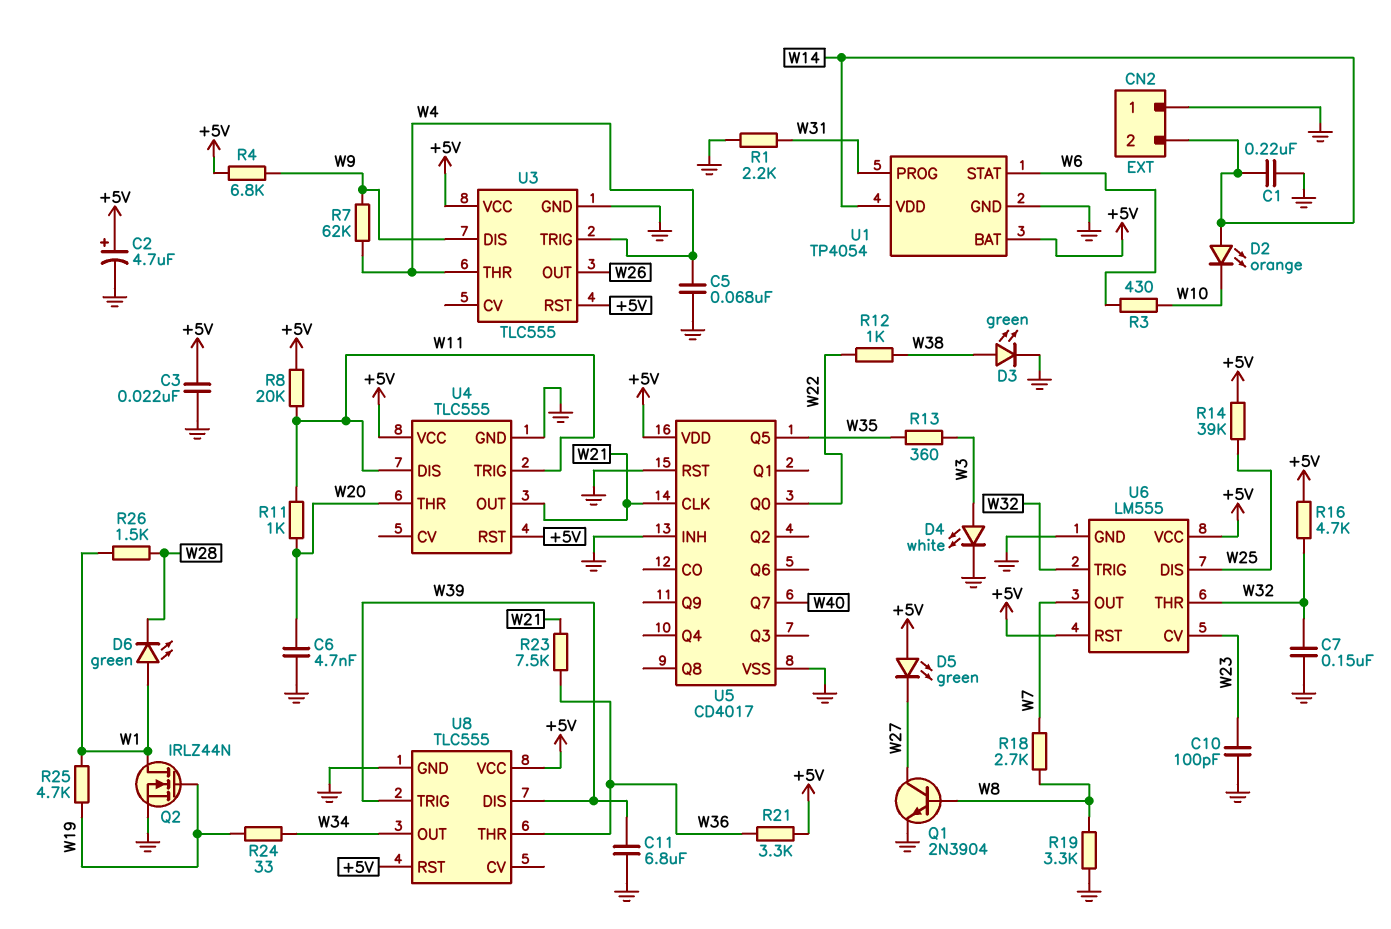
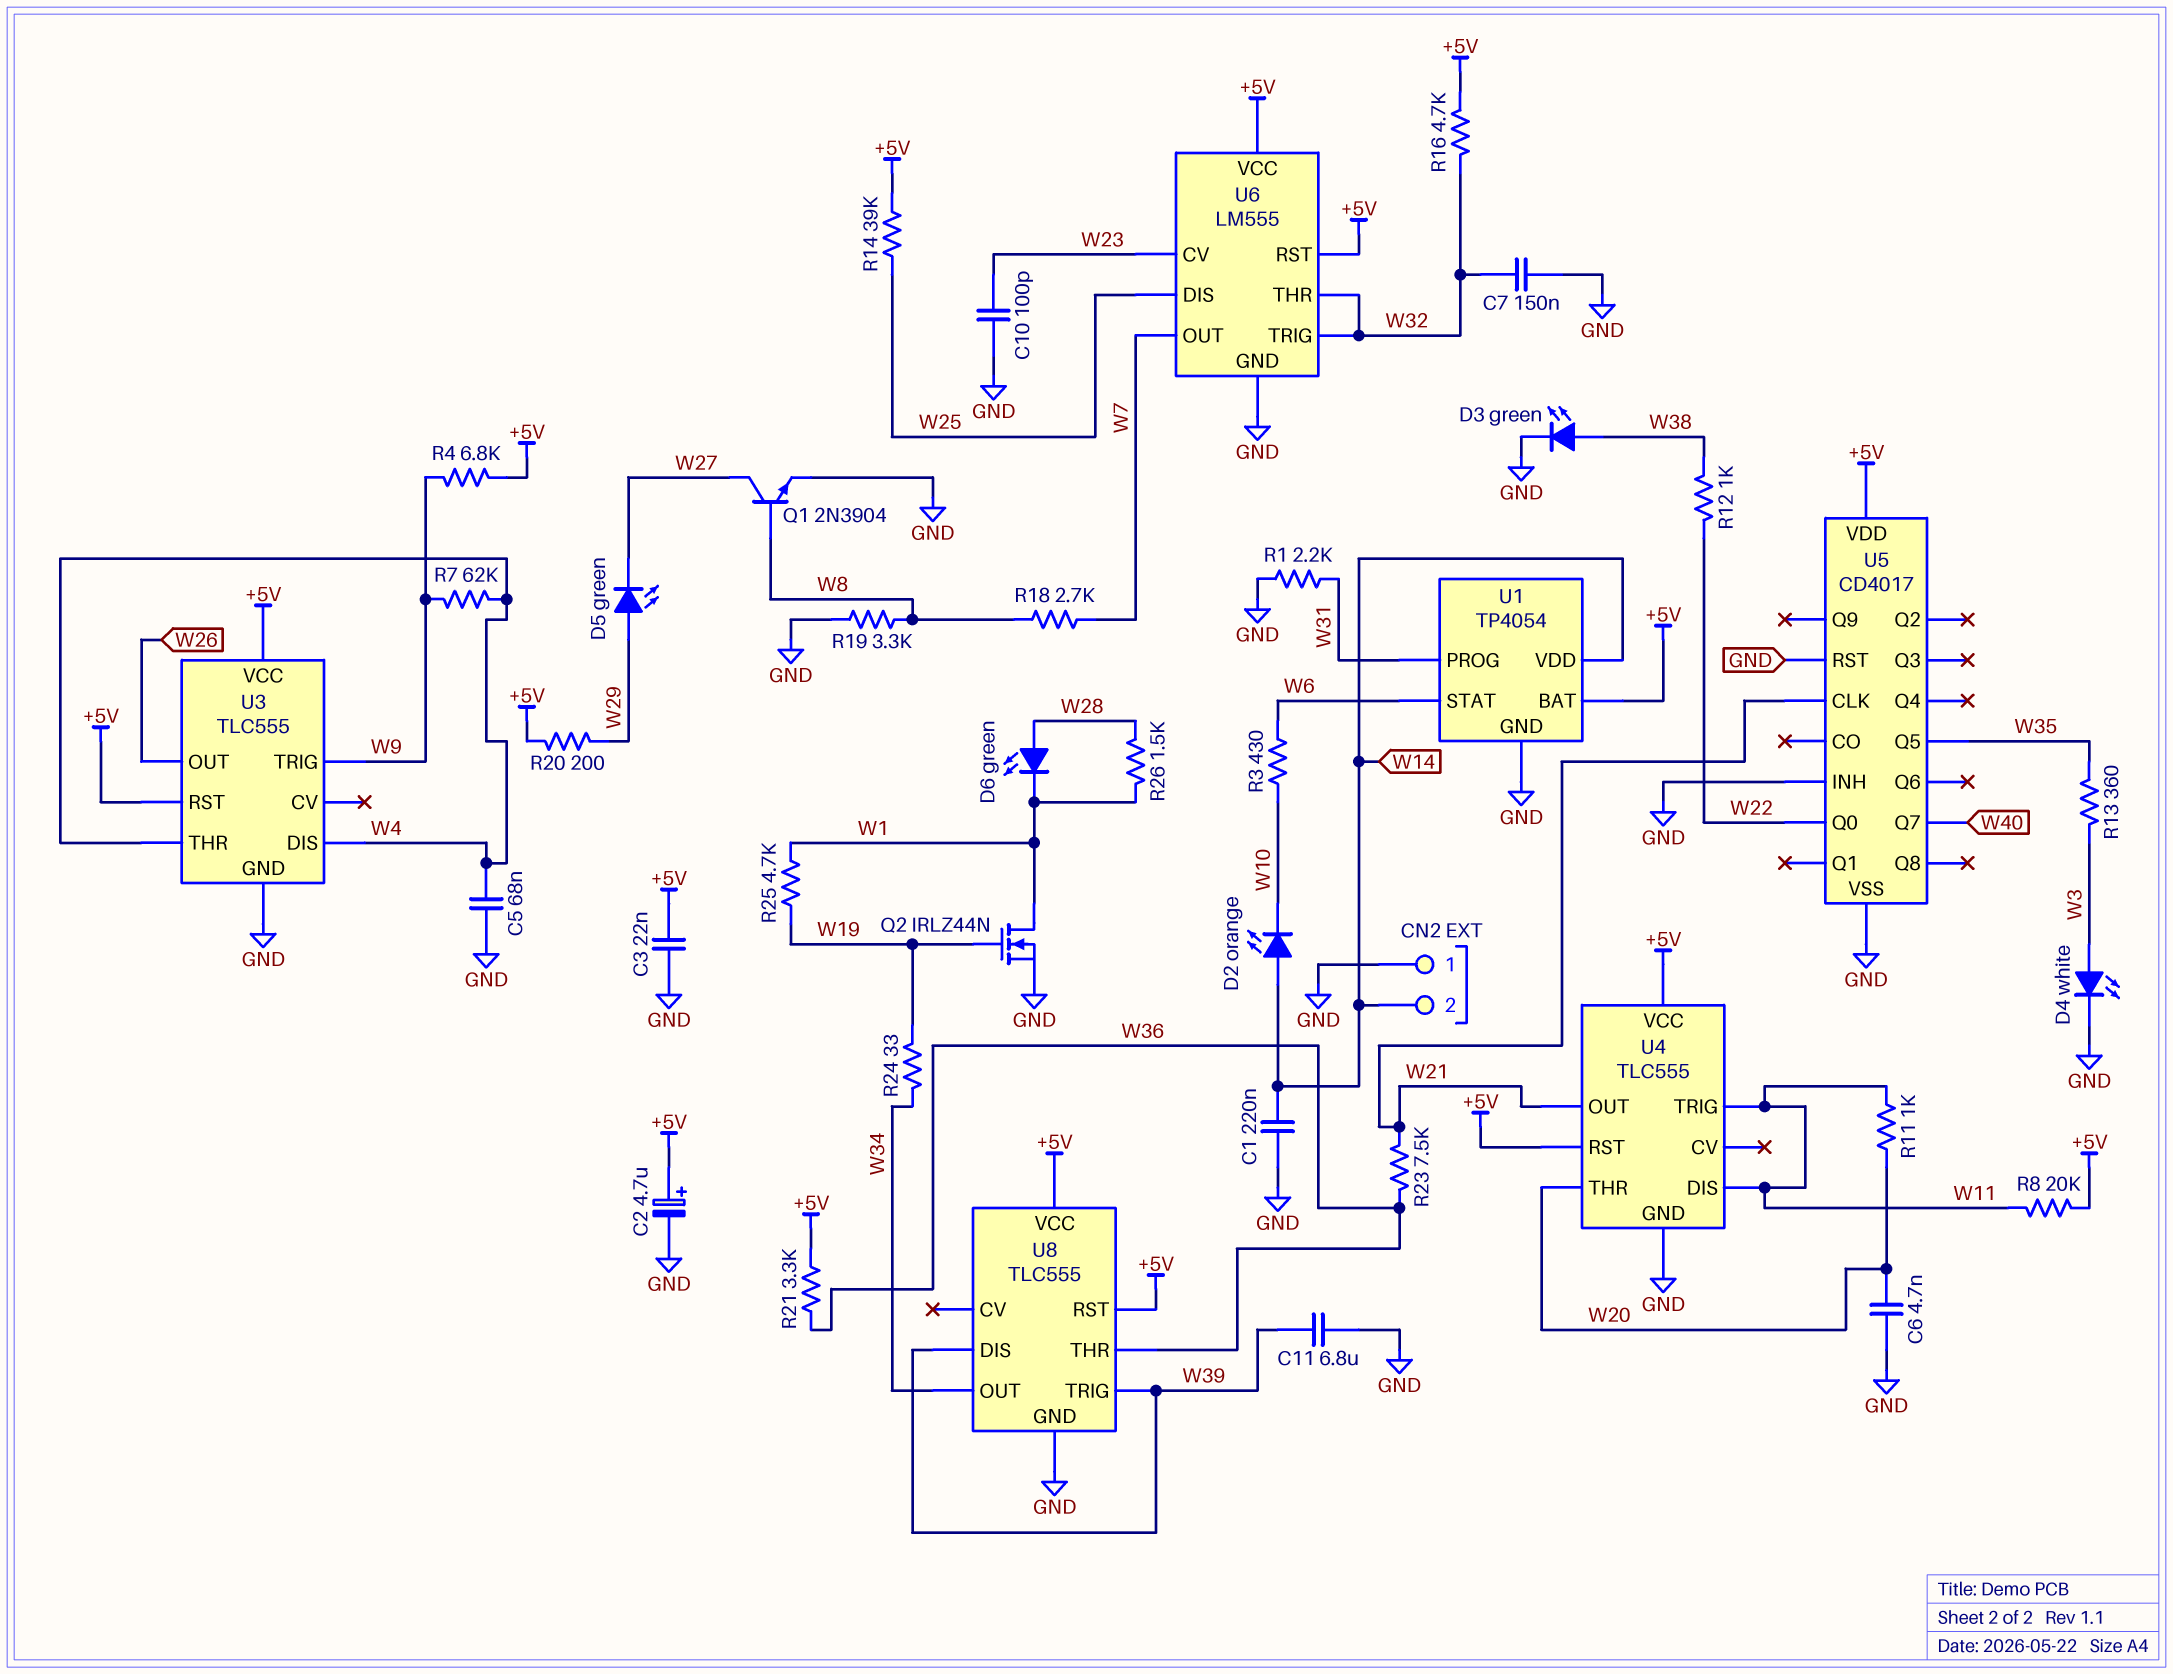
D5: LED green (A +5V, K W27) -> LED green (A W29, K W27)
D6: LED green (A W1, K W28) -> LED green (A W28, K W1)
R20: none -> 200 (+5V, W29)
U3 pin DIS: W9 -> W4
U3 pin TRIG: W4 -> W9

